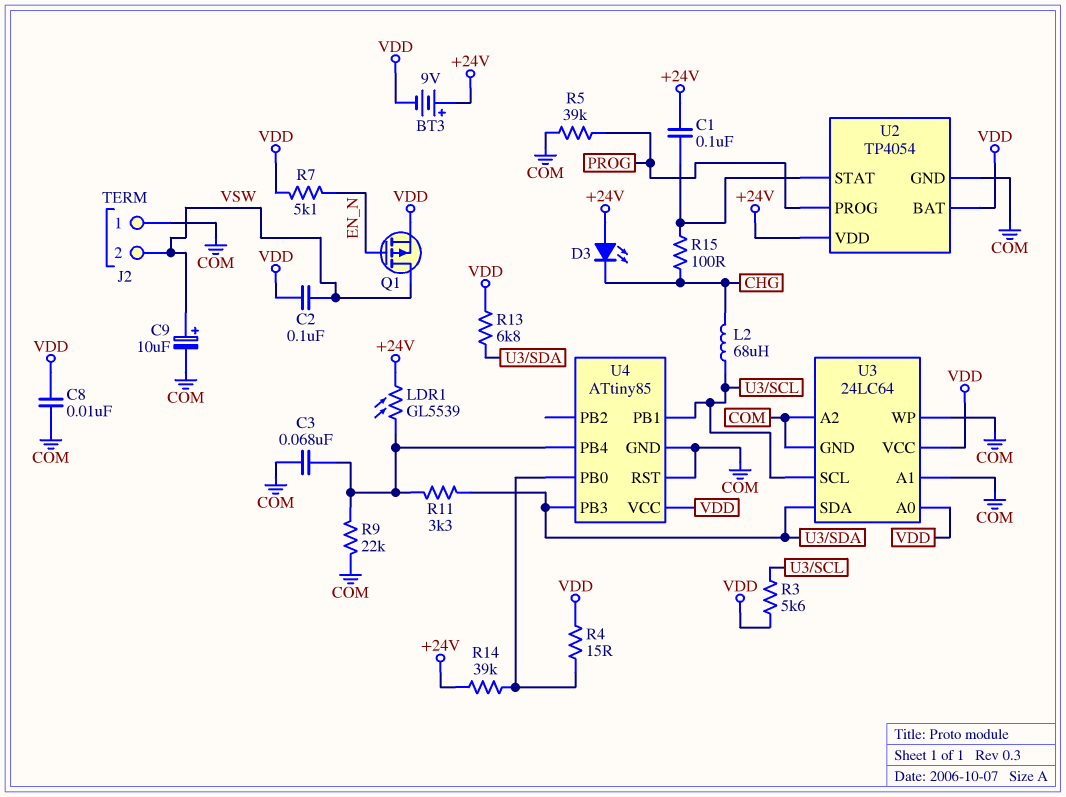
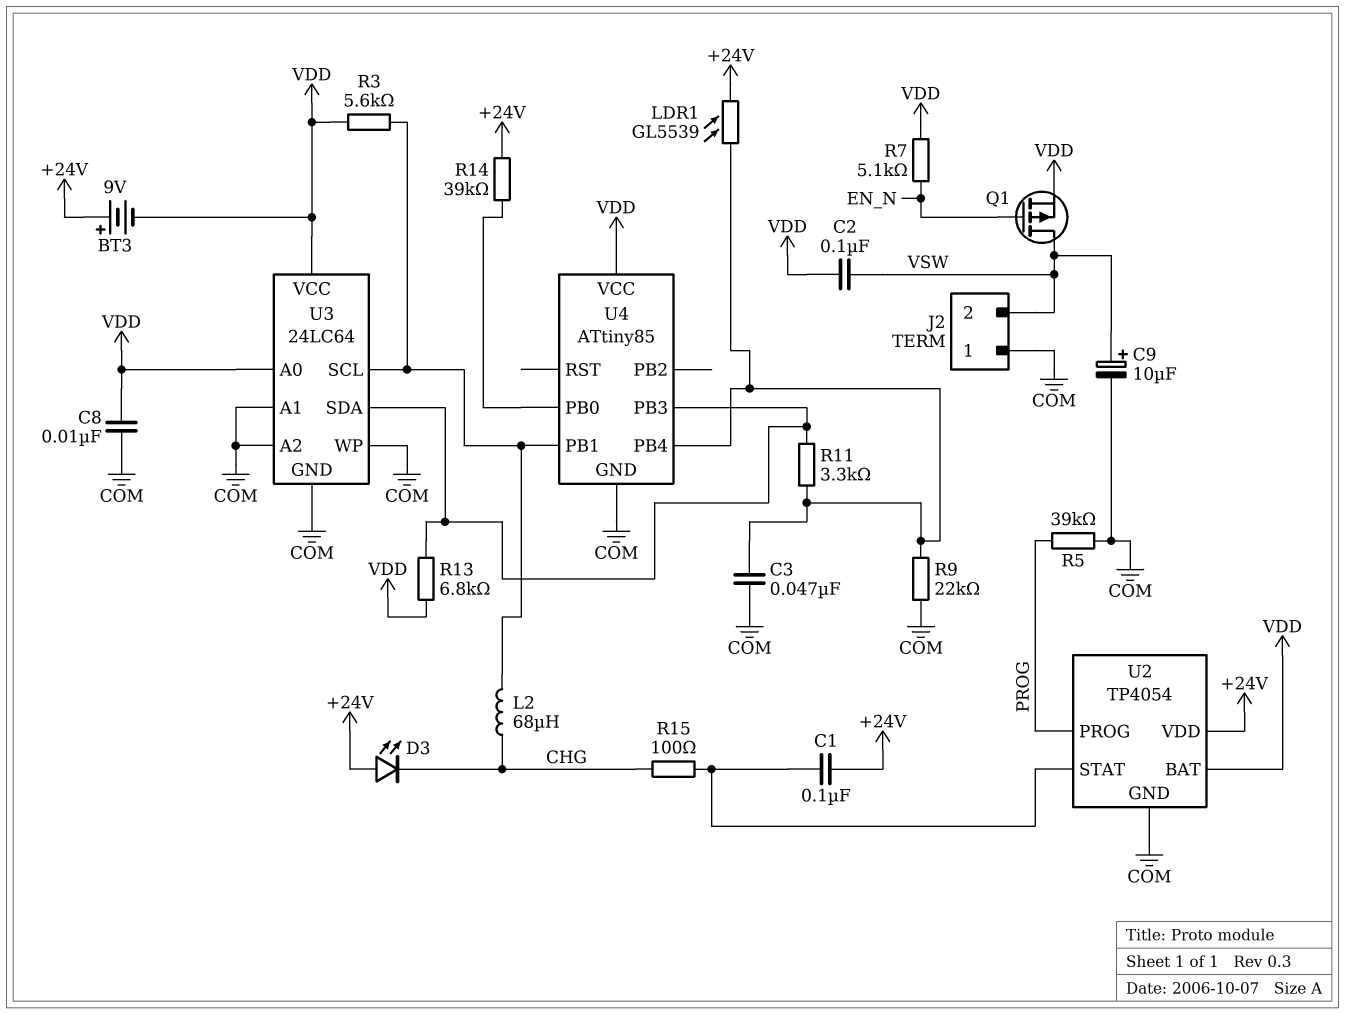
C3: 68nF (COM, U4/PB4) -> 47nF (COM, U4/PB4)
R4: 15 (U4/PB0, VDD) -> none
U4 pin RST: COM -> none

